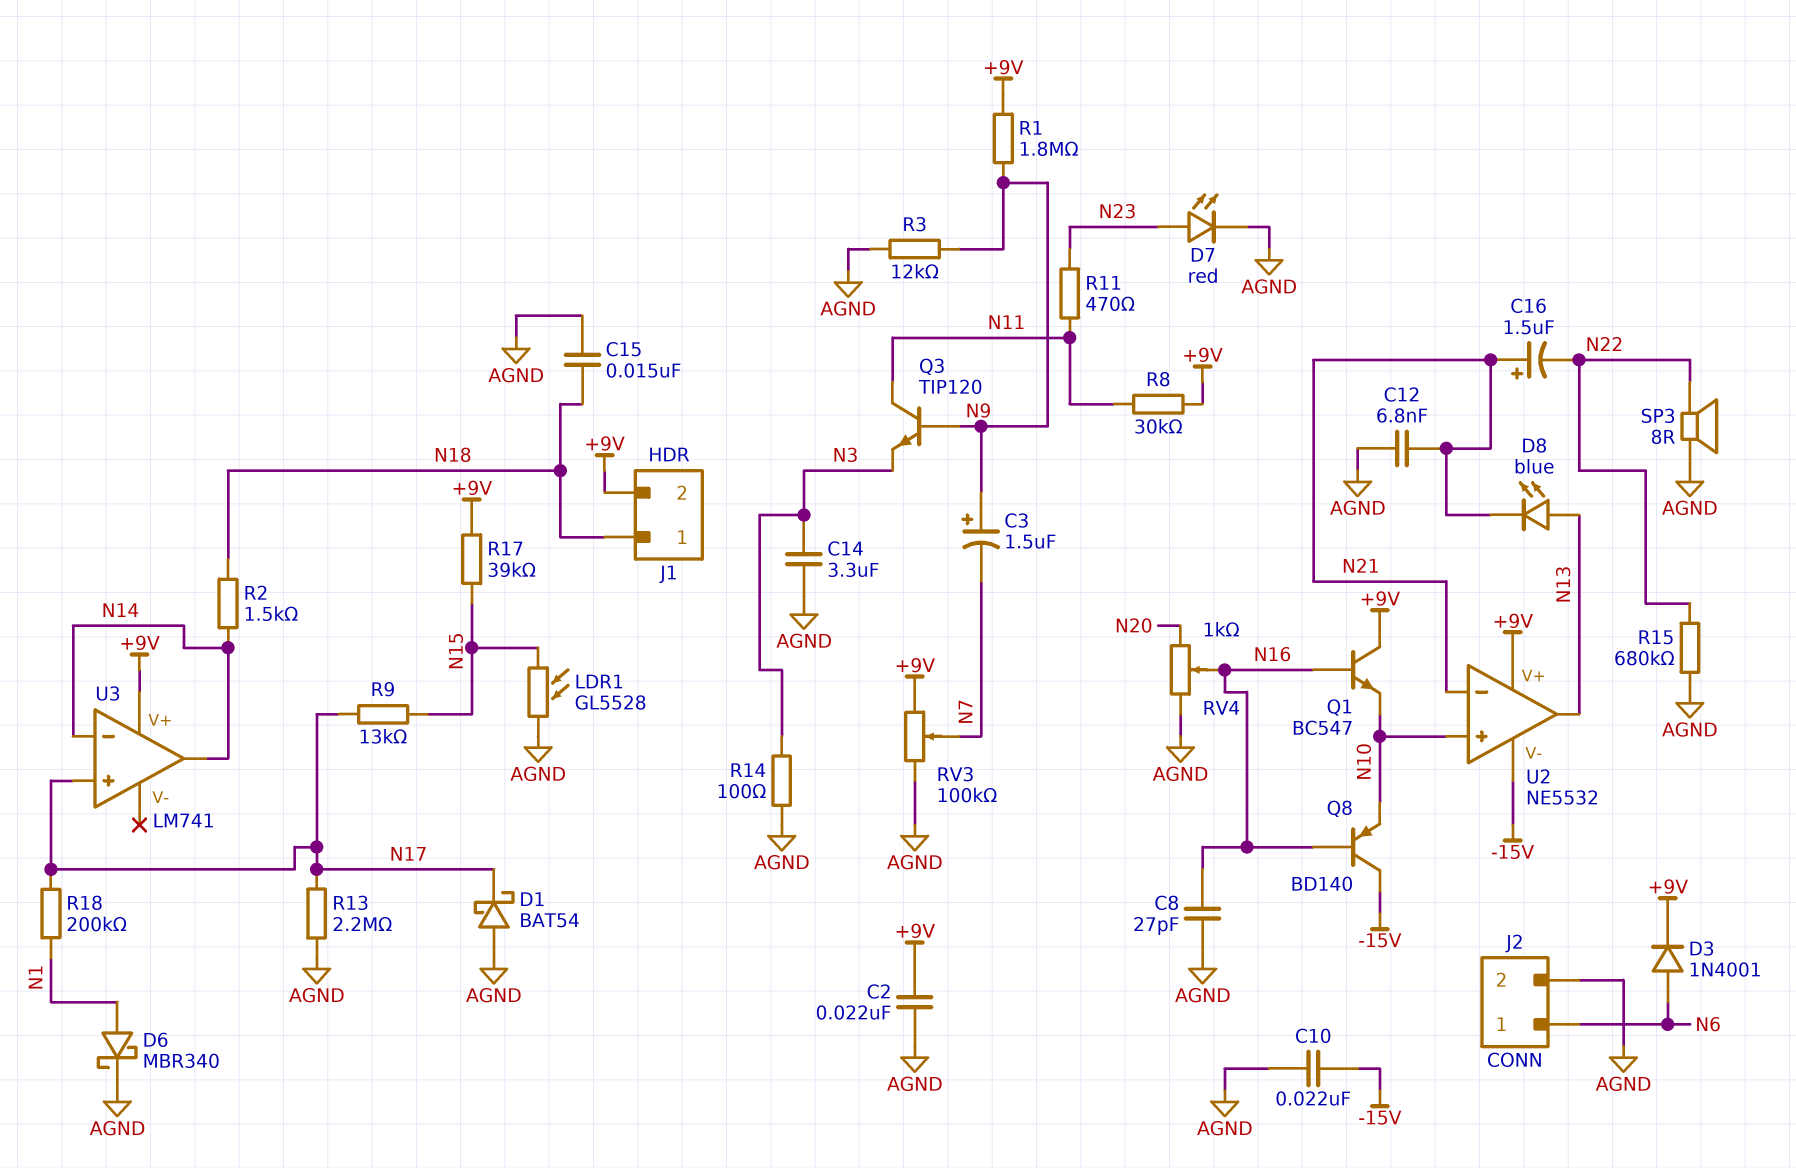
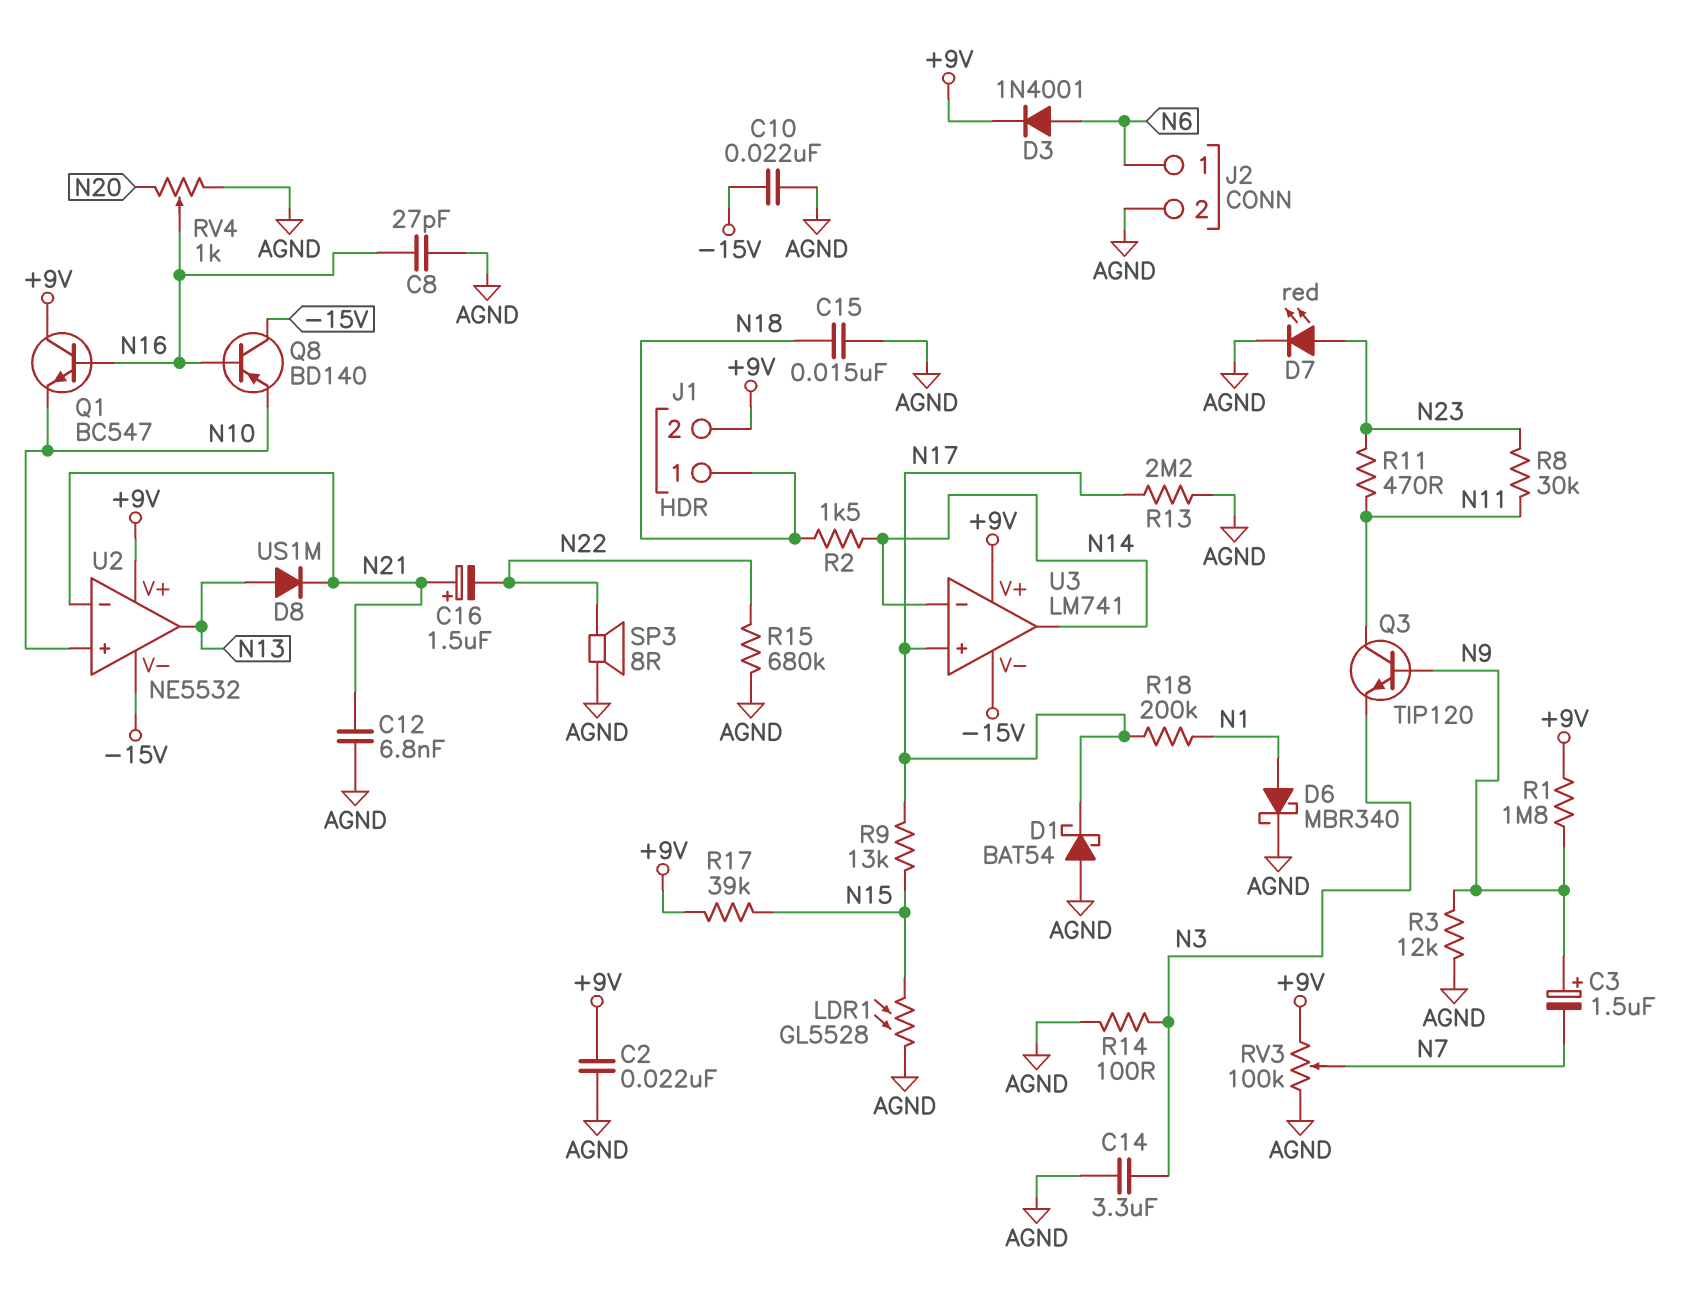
D8: LED blue (A N13, K N21) -> diode US1M (A N13, K N21)
R8: 30k (+9V, N11) -> 30k (N11, N23)
U3 pin V-: none -> -15V

